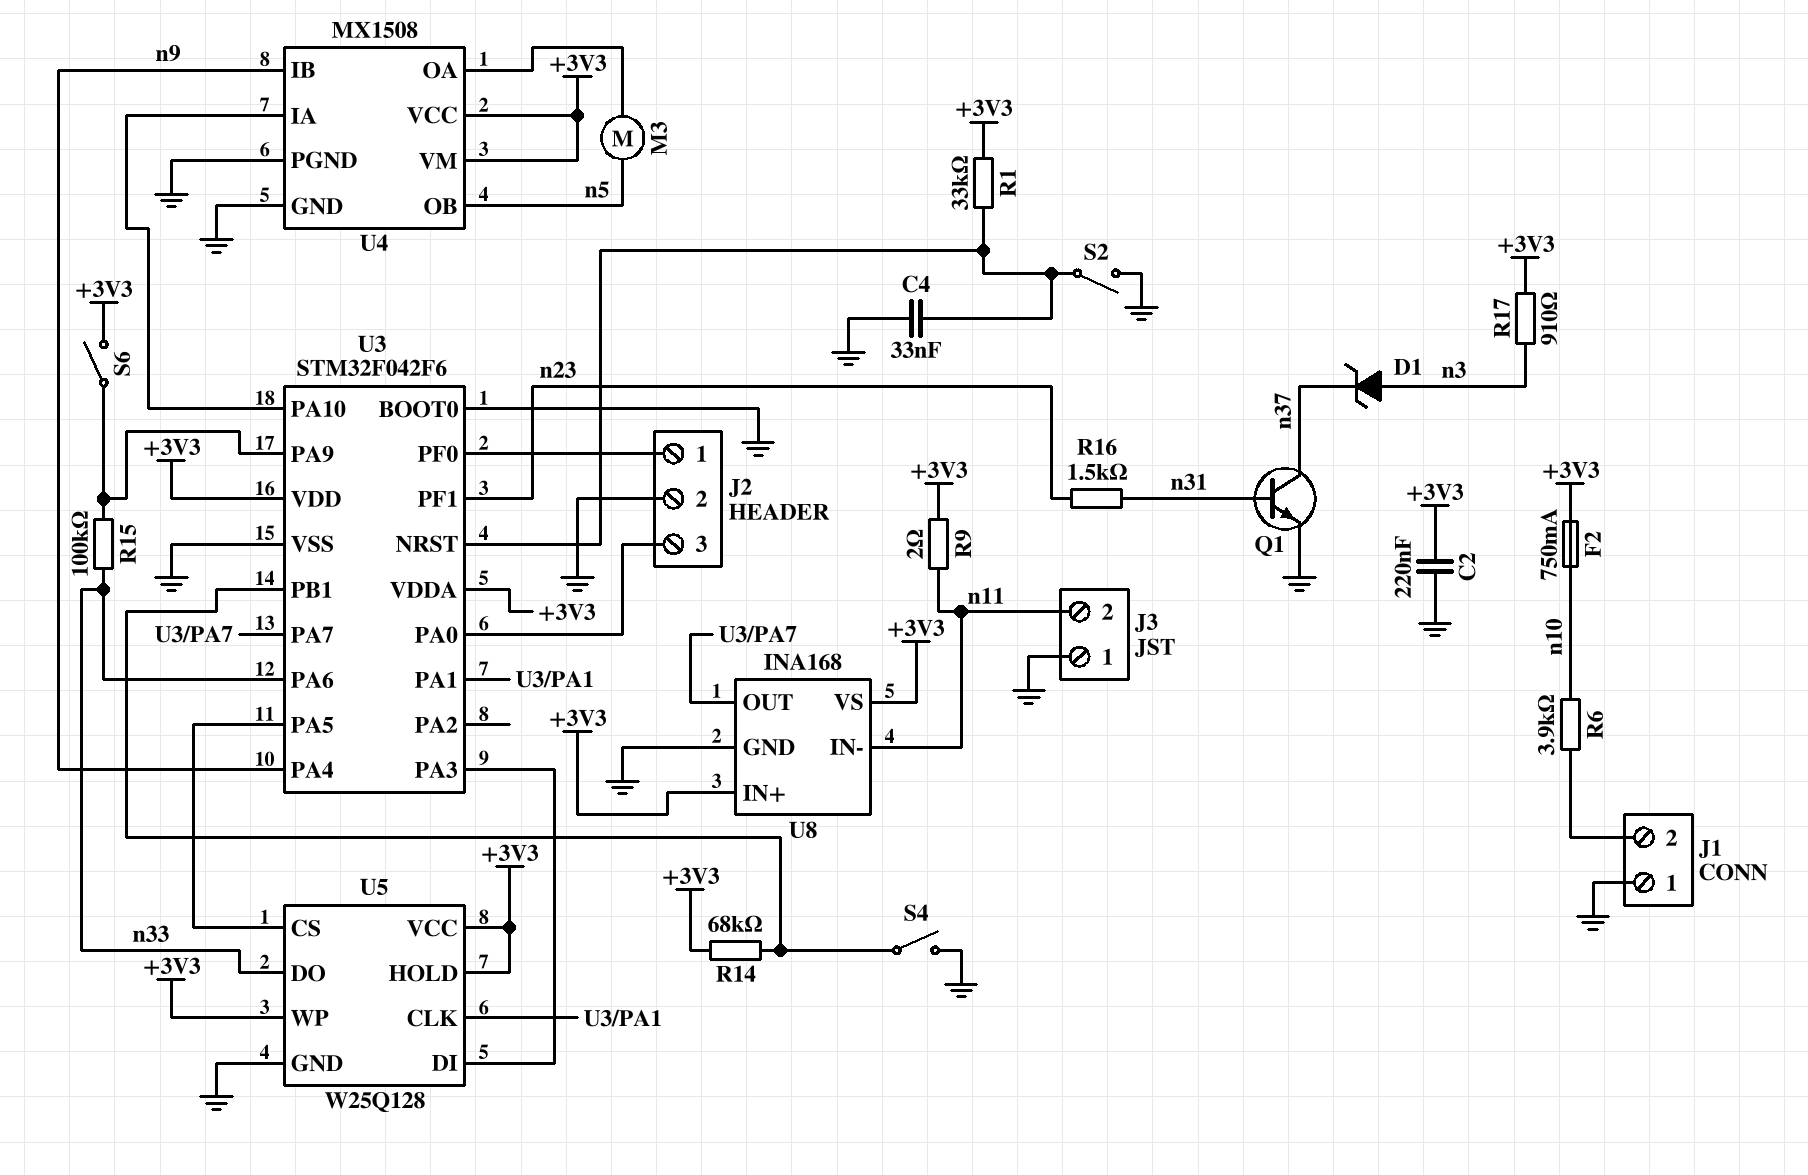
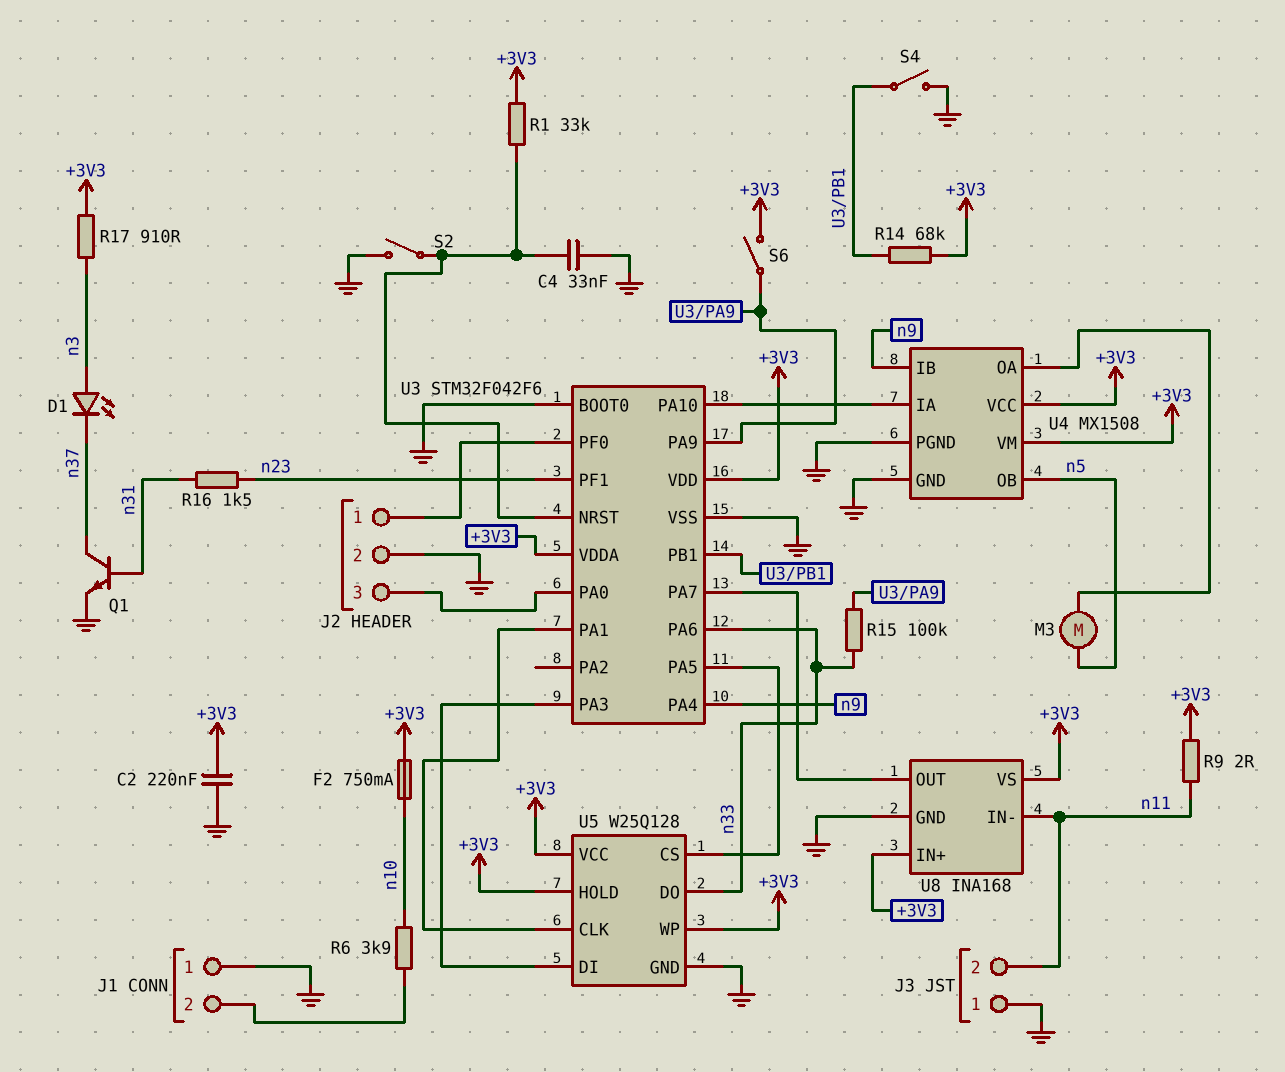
D1: zener (A n3, K n37) -> LED (A n3, K n37)

